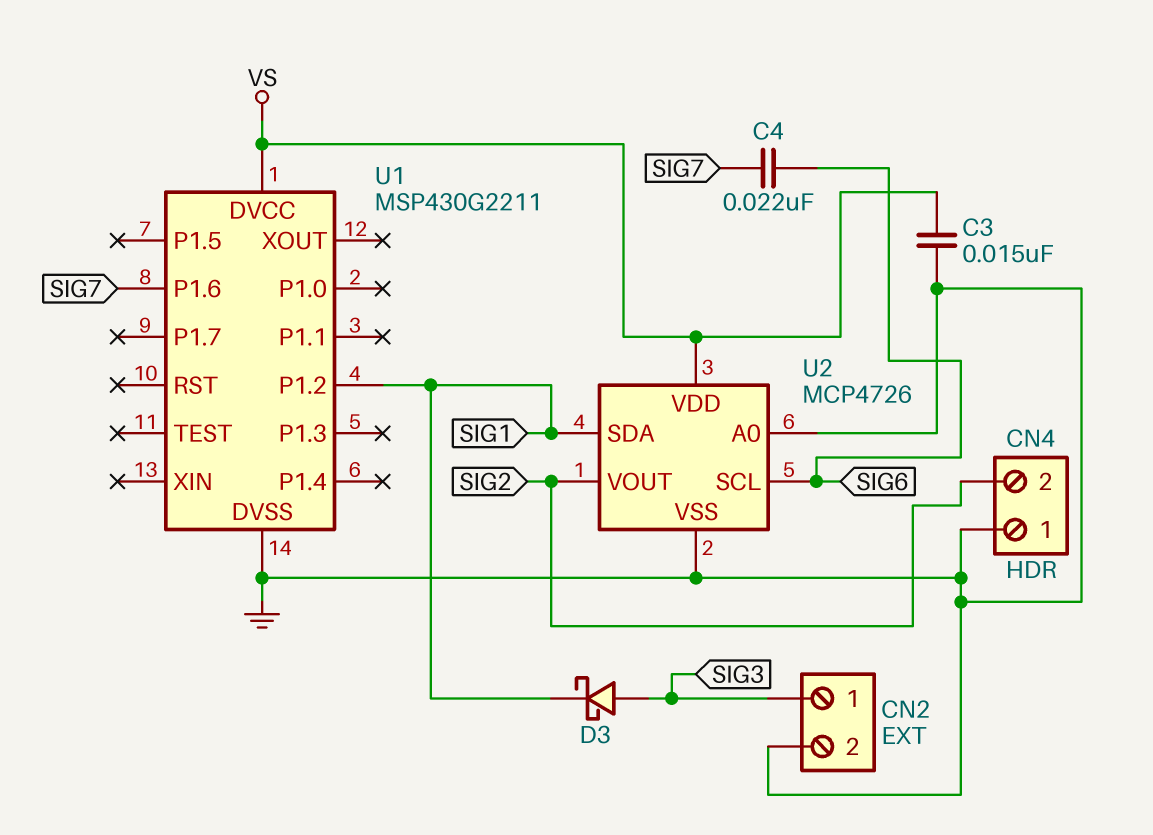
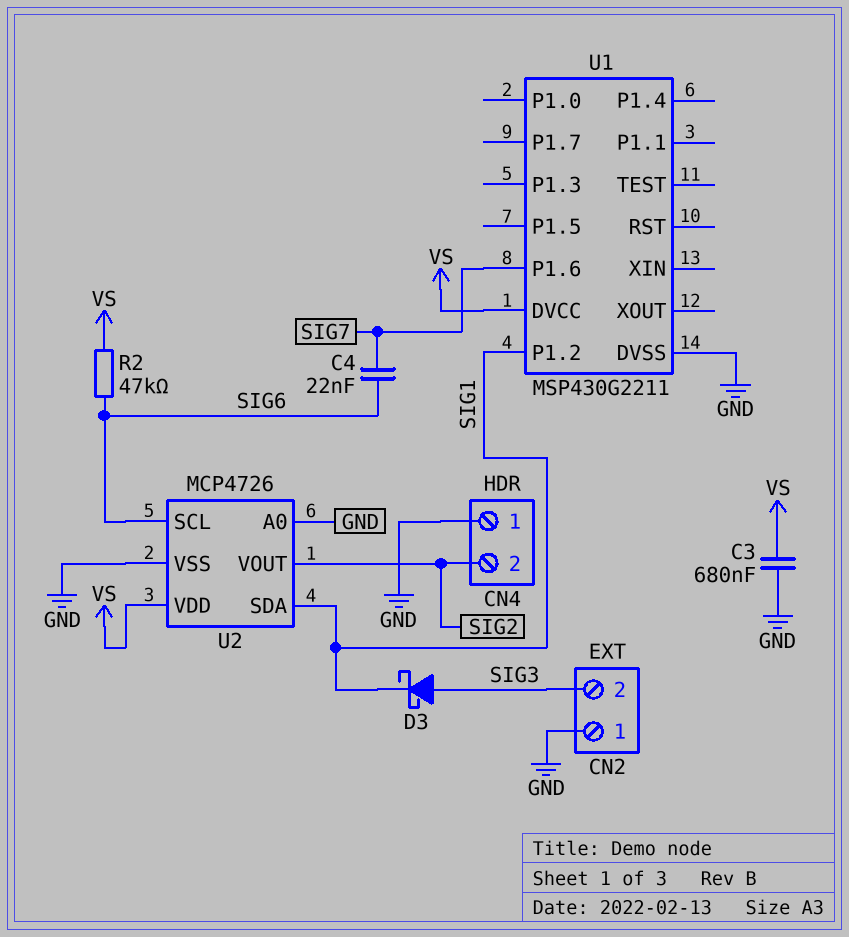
C3: 15nF (GND, VS) -> 680nF (GND, VS)
CN2 pin 1: SIG3 -> GND
CN2 pin 2: GND -> SIG3
R2: none -> 47k (SIG6, VS)

